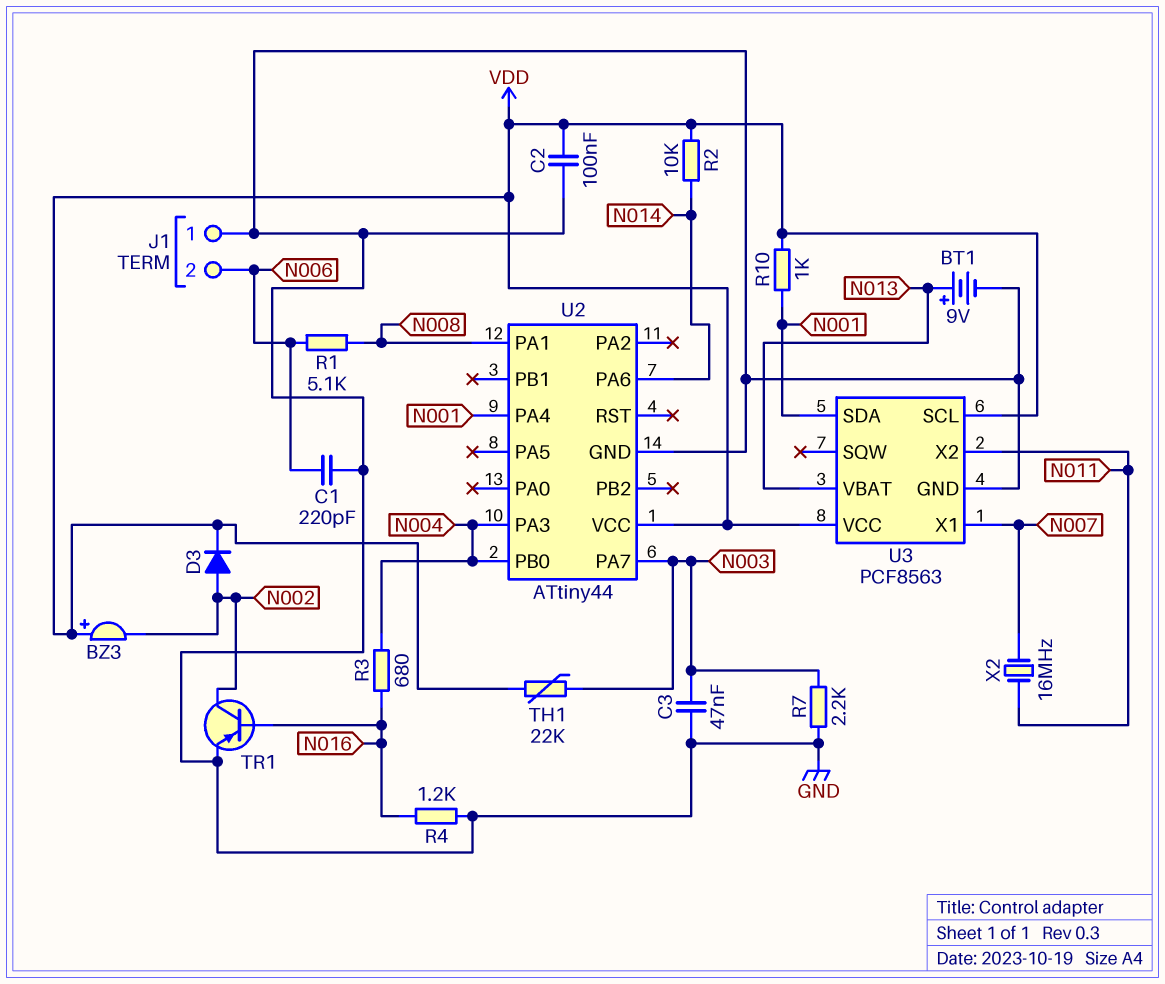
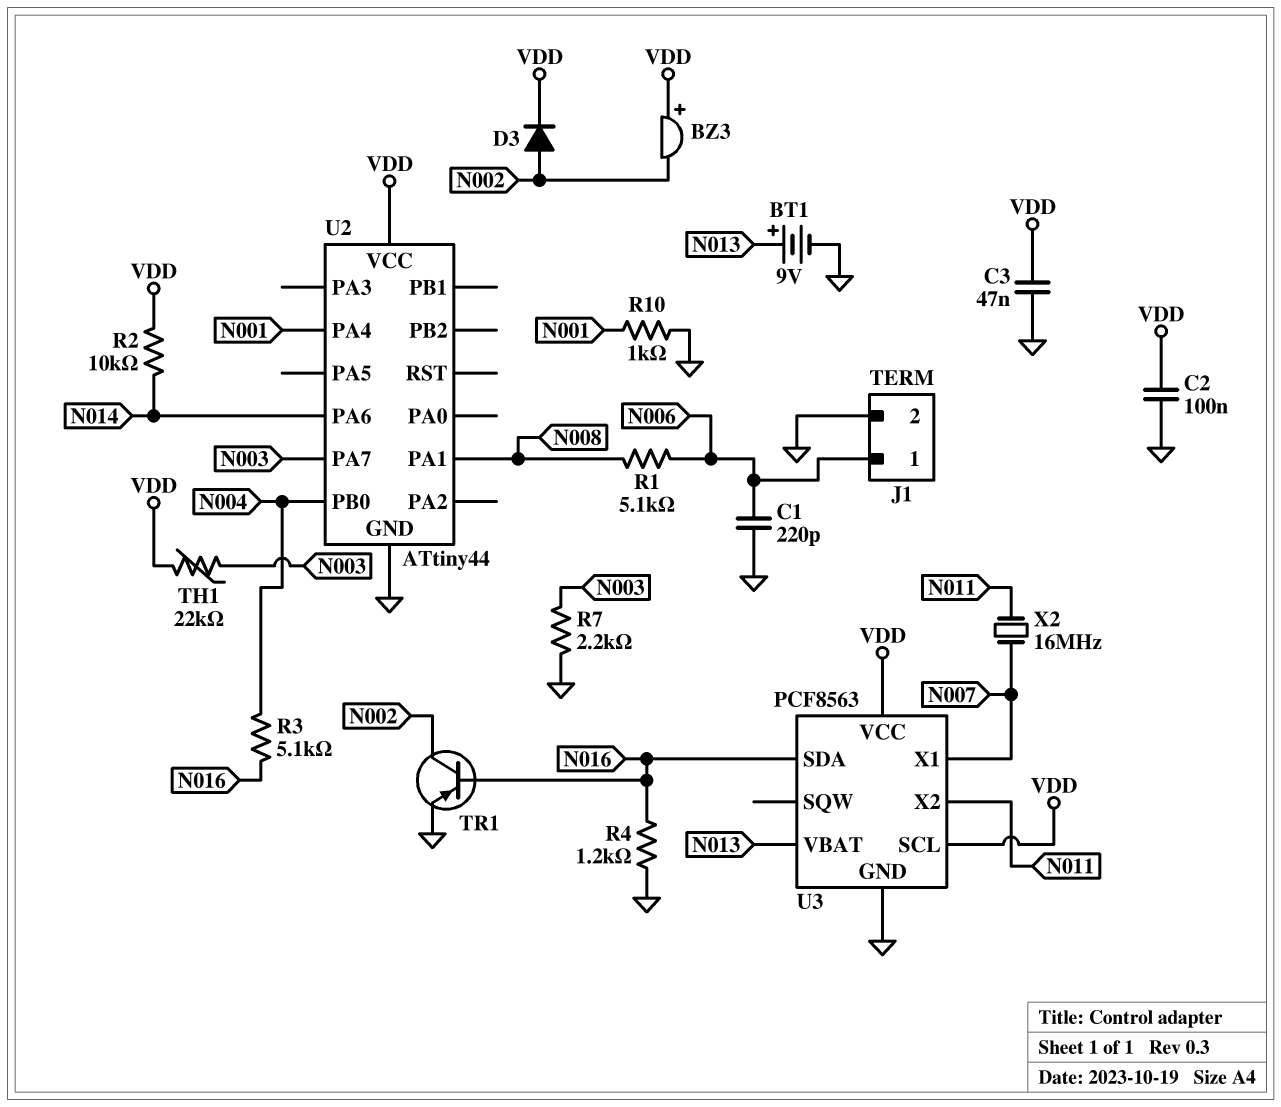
C3: 47nF (GND, N003) -> 47nF (GND, VDD)
J1 pin 1: GND -> N006
J1 pin 2: N006 -> GND
R3: 680 (N004, N016) -> 5.1k (N004, N016)
R10: 1k (N001, VDD) -> 1k (GND, N001)
U2 pin PA3: N004 -> none
U3 pin SDA: N001 -> N016

